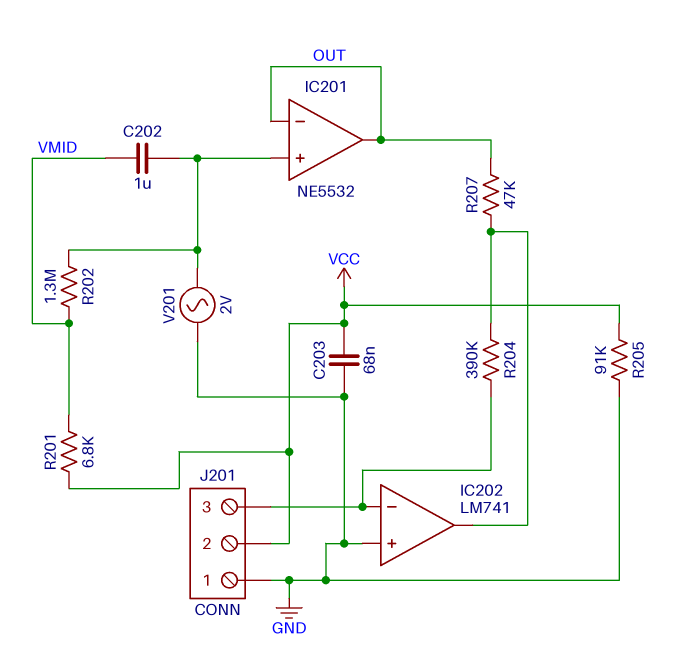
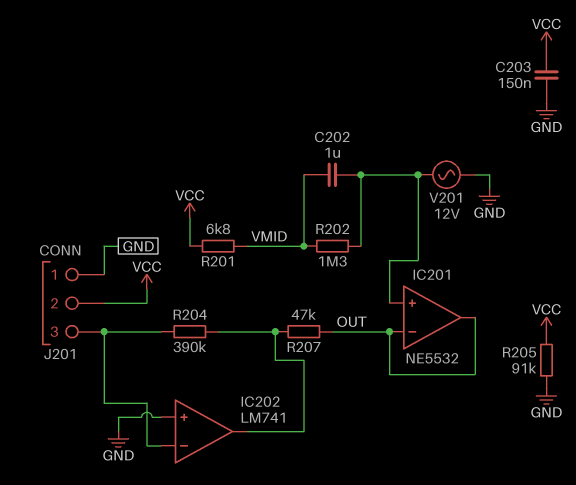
C203: 68nF (GND, VCC) -> 150nF (GND, VCC)
V201: AC 2V (GND, IC201/in+) -> AC 12V (GND, IC201/in+)

